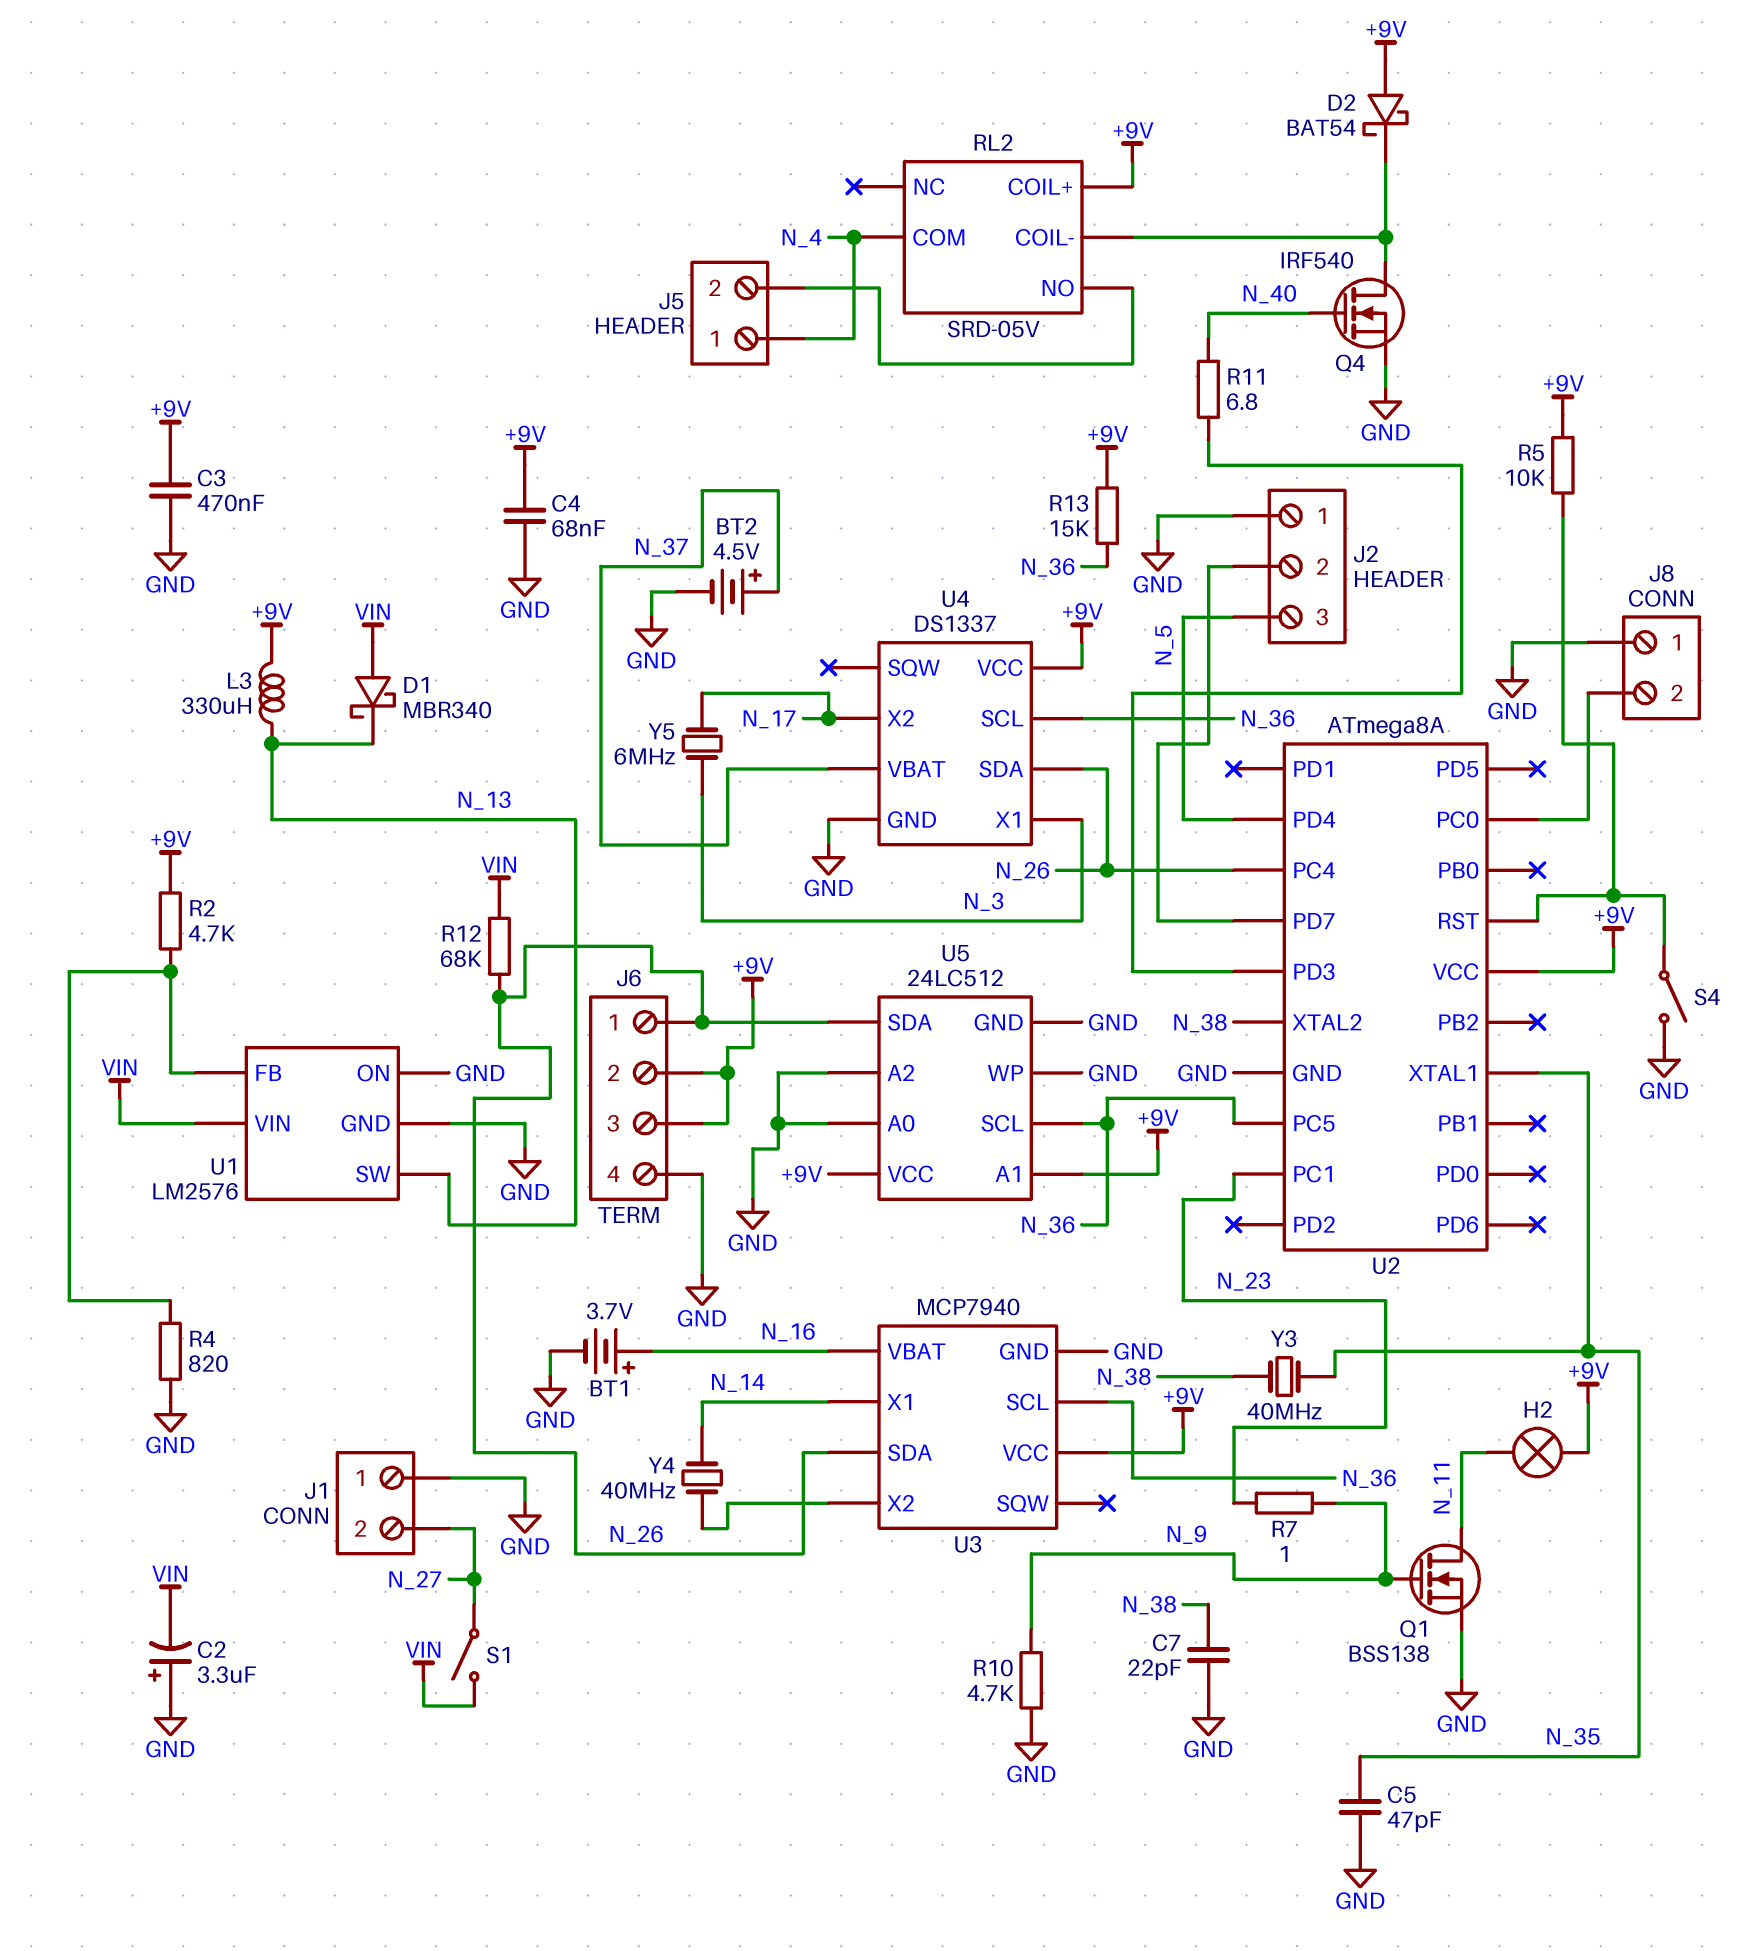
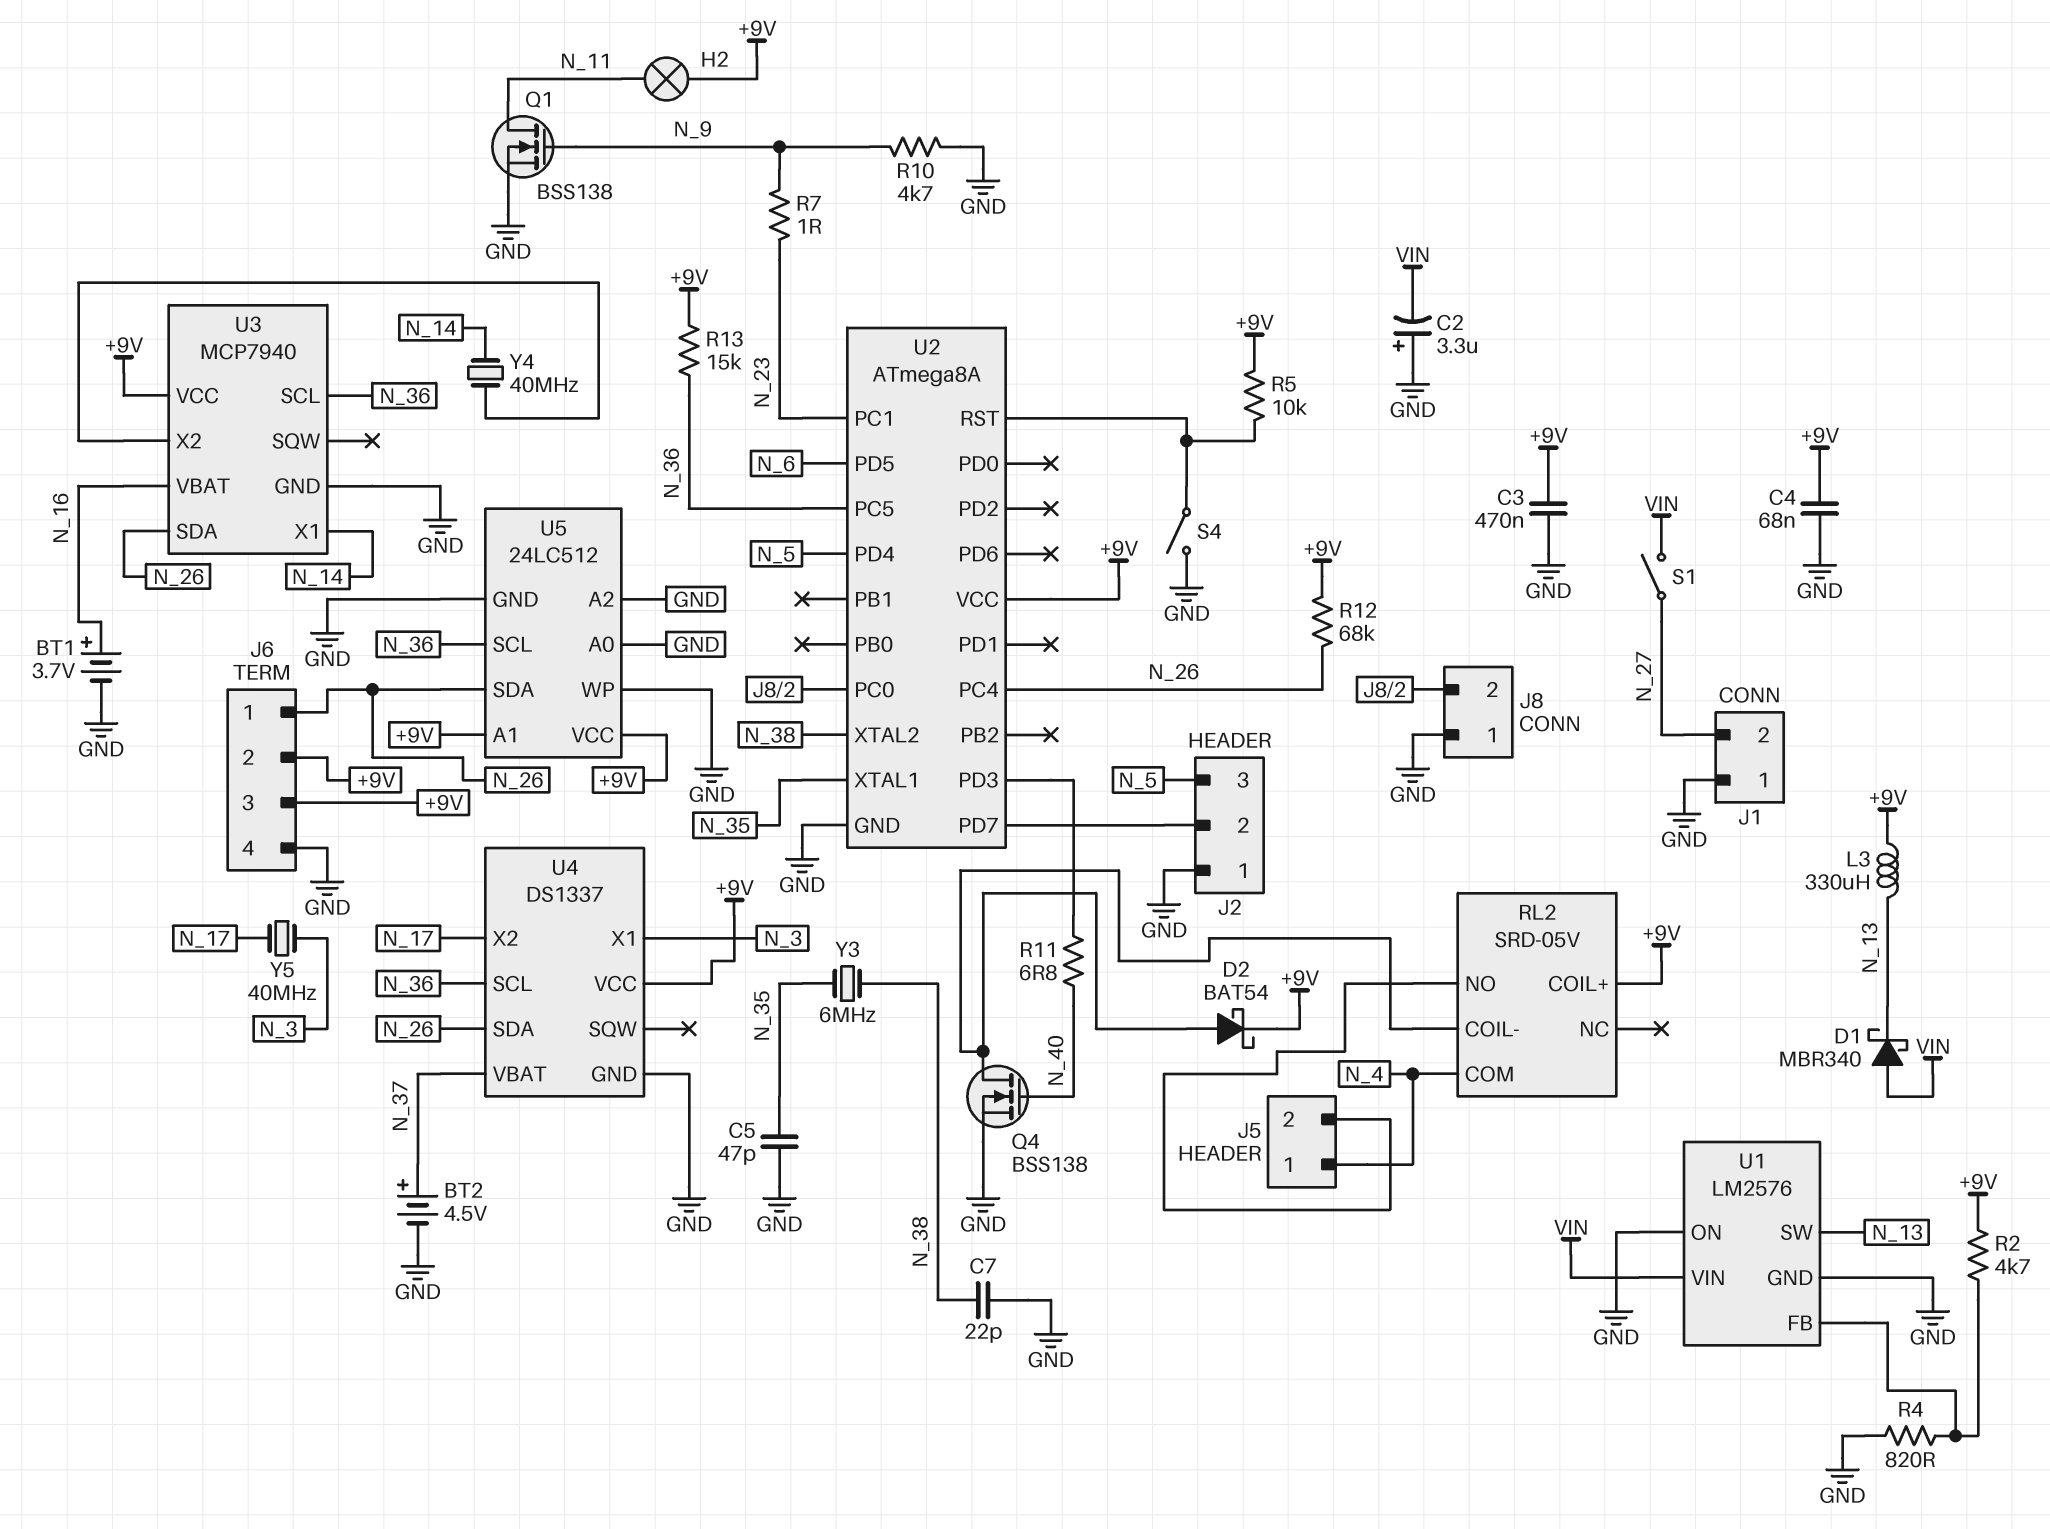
D2: schottky BAT54 (A +9V, K RL2/COIL-) -> schottky BAT54 (A RL2/COIL-, K +9V)
Q4: NMOS IRF540 (G N_40, D RL2/COIL-, S GND) -> NMOS BSS138 (G N_40, D RL2/COIL-, S GND)
R12: 68k (N_26, VIN) -> 68k (+9V, N_26)
U2 pin PD5: none -> N_6
Y3: 40MHz (N_35, N_38) -> 6MHz (N_35, N_38)
Y5: 6MHz (N_3, N_17) -> 40MHz (N_3, N_17)

